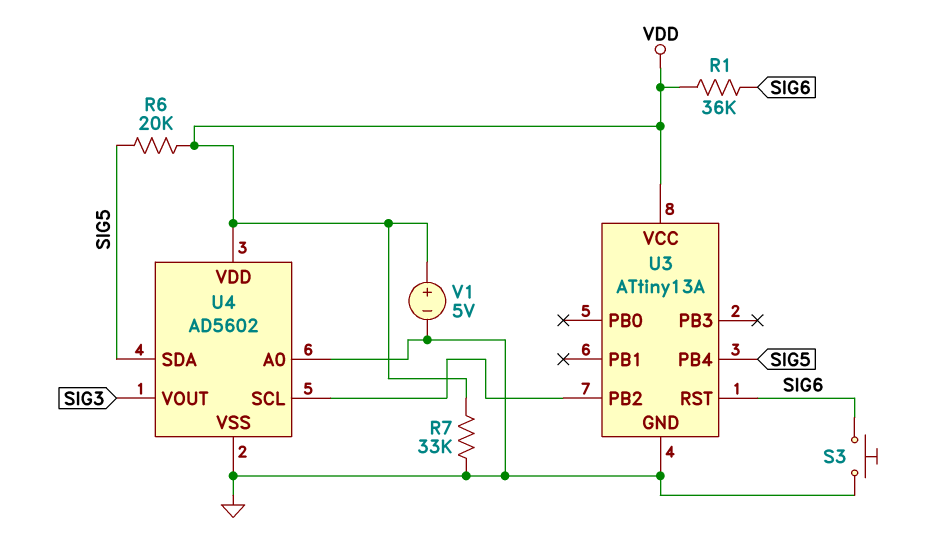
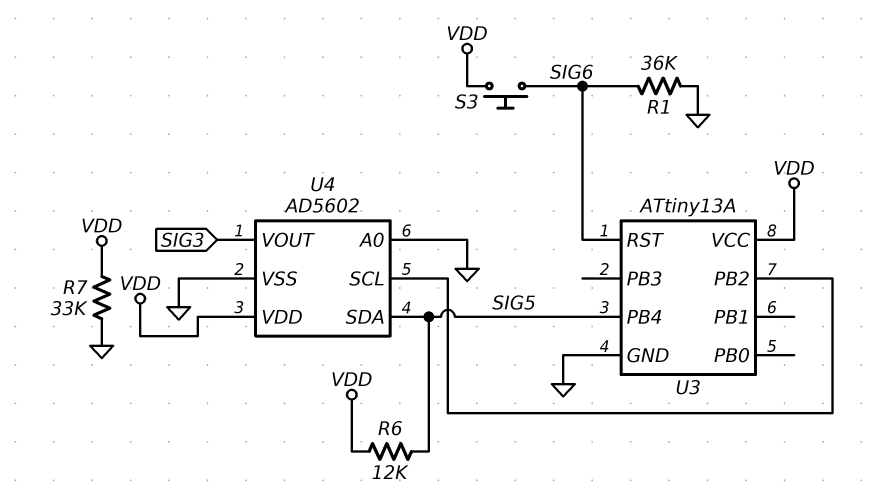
R1: 36k (SIG6, VDD) -> 36k (GND, SIG6)
R6: 20k (SIG5, VDD) -> 12k (SIG5, VDD)
S3: button (GND, SIG6) -> button (SIG6, VDD)
V1: 5V (plus VDD, minus GND) -> none

